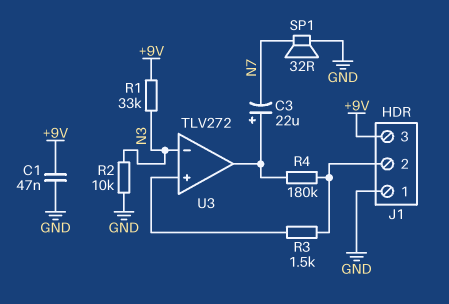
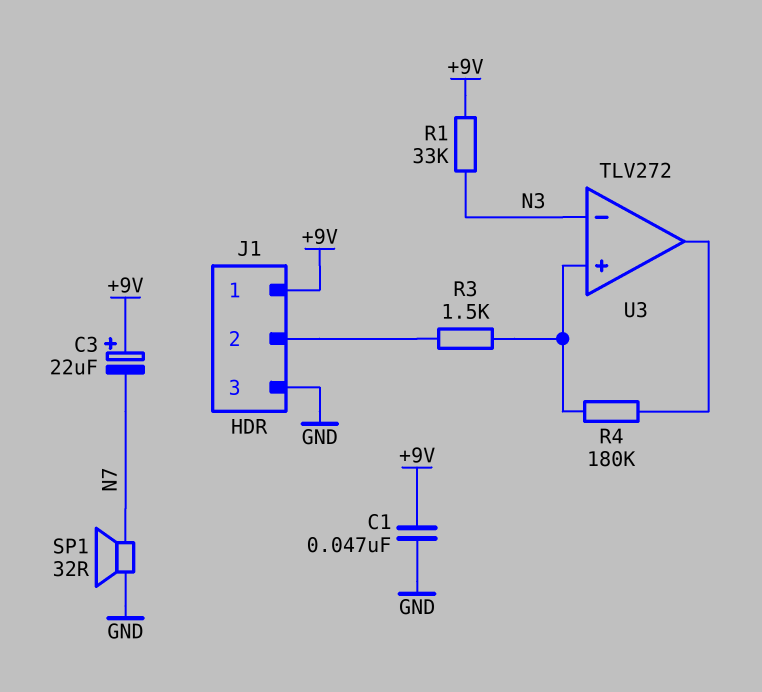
C3: 22uF (plus U3/out, minus N7) -> 22uF (plus +9V, minus N7)
J1 pin 1: GND -> +9V
J1 pin 3: +9V -> GND
R2: 10k (GND, N3) -> none
R4: 180k (J1/2, U3/out) -> 180k (U3/in+, U3/out)

